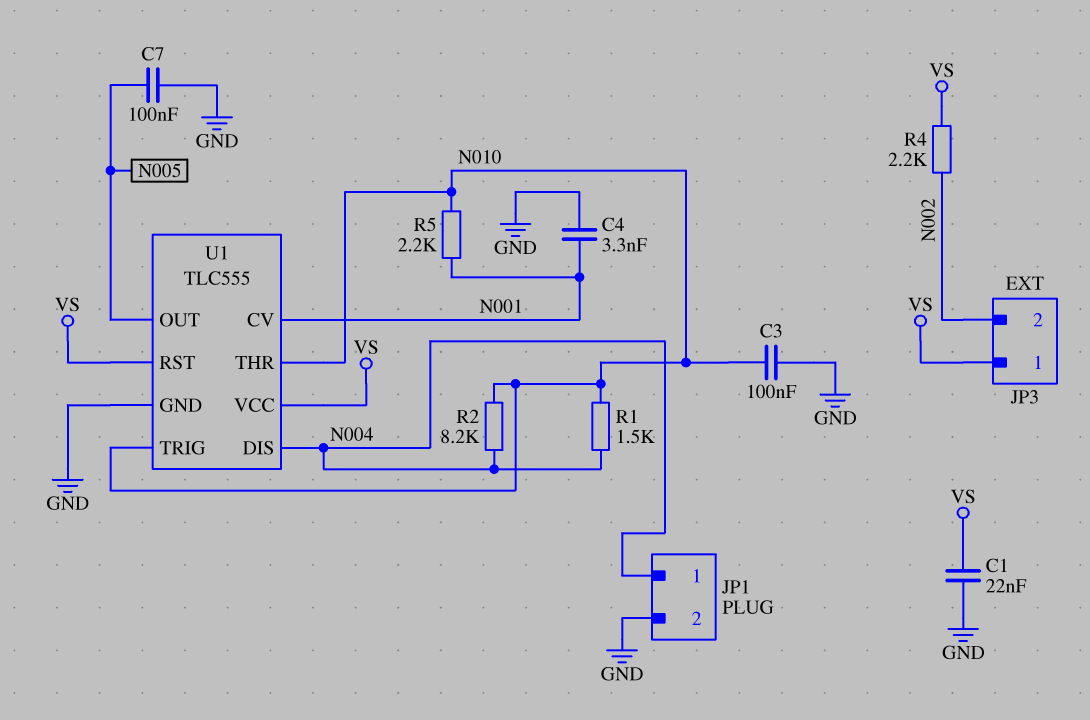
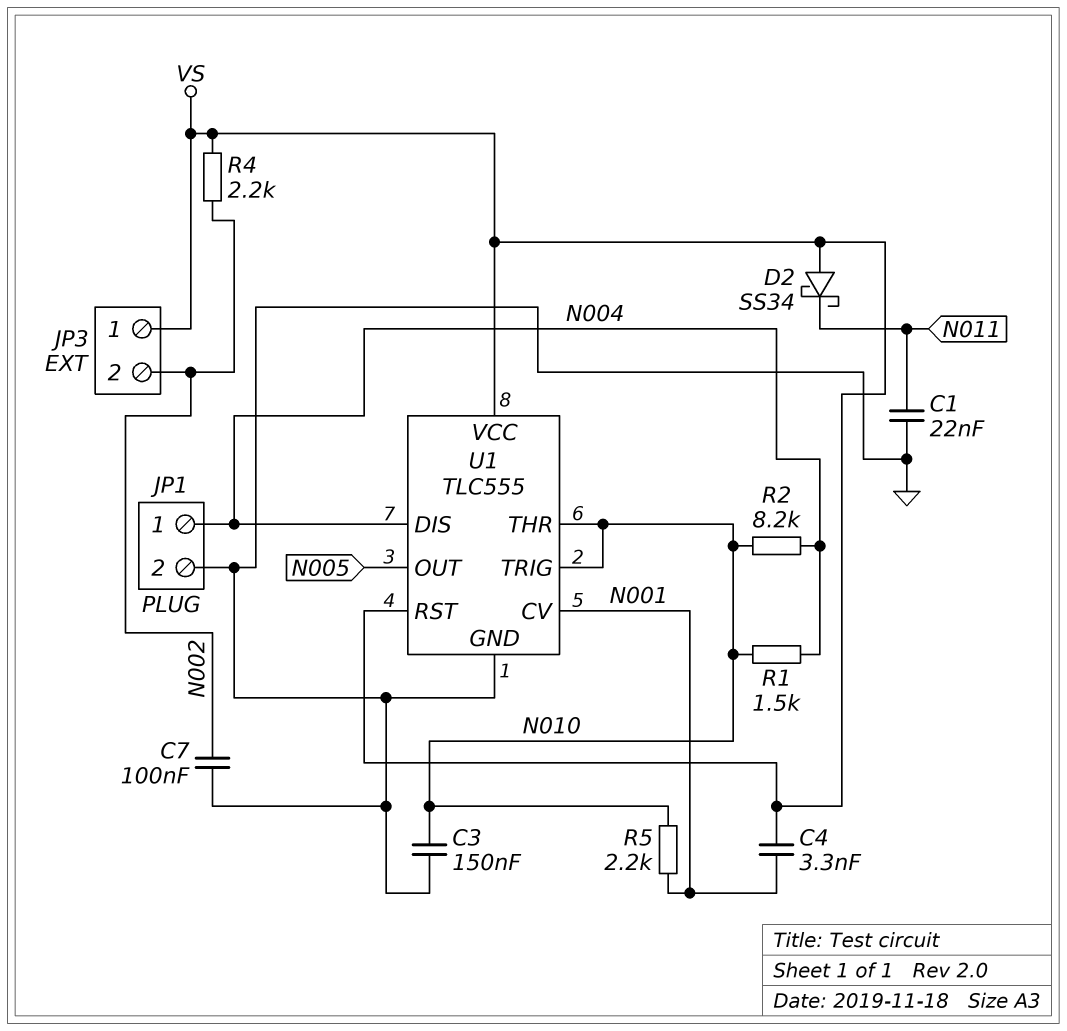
C1: 22nF (GND, VS) -> 22nF (GND, N011)
C3: 100nF (GND, N010) -> 150nF (GND, N010)
C4: 3.3nF (GND, N001) -> 3.3nF (N001, VS)
C7: 100nF (GND, N005) -> 100nF (GND, N002)
D2: none -> schottky SS34 (A VS, K N011)

